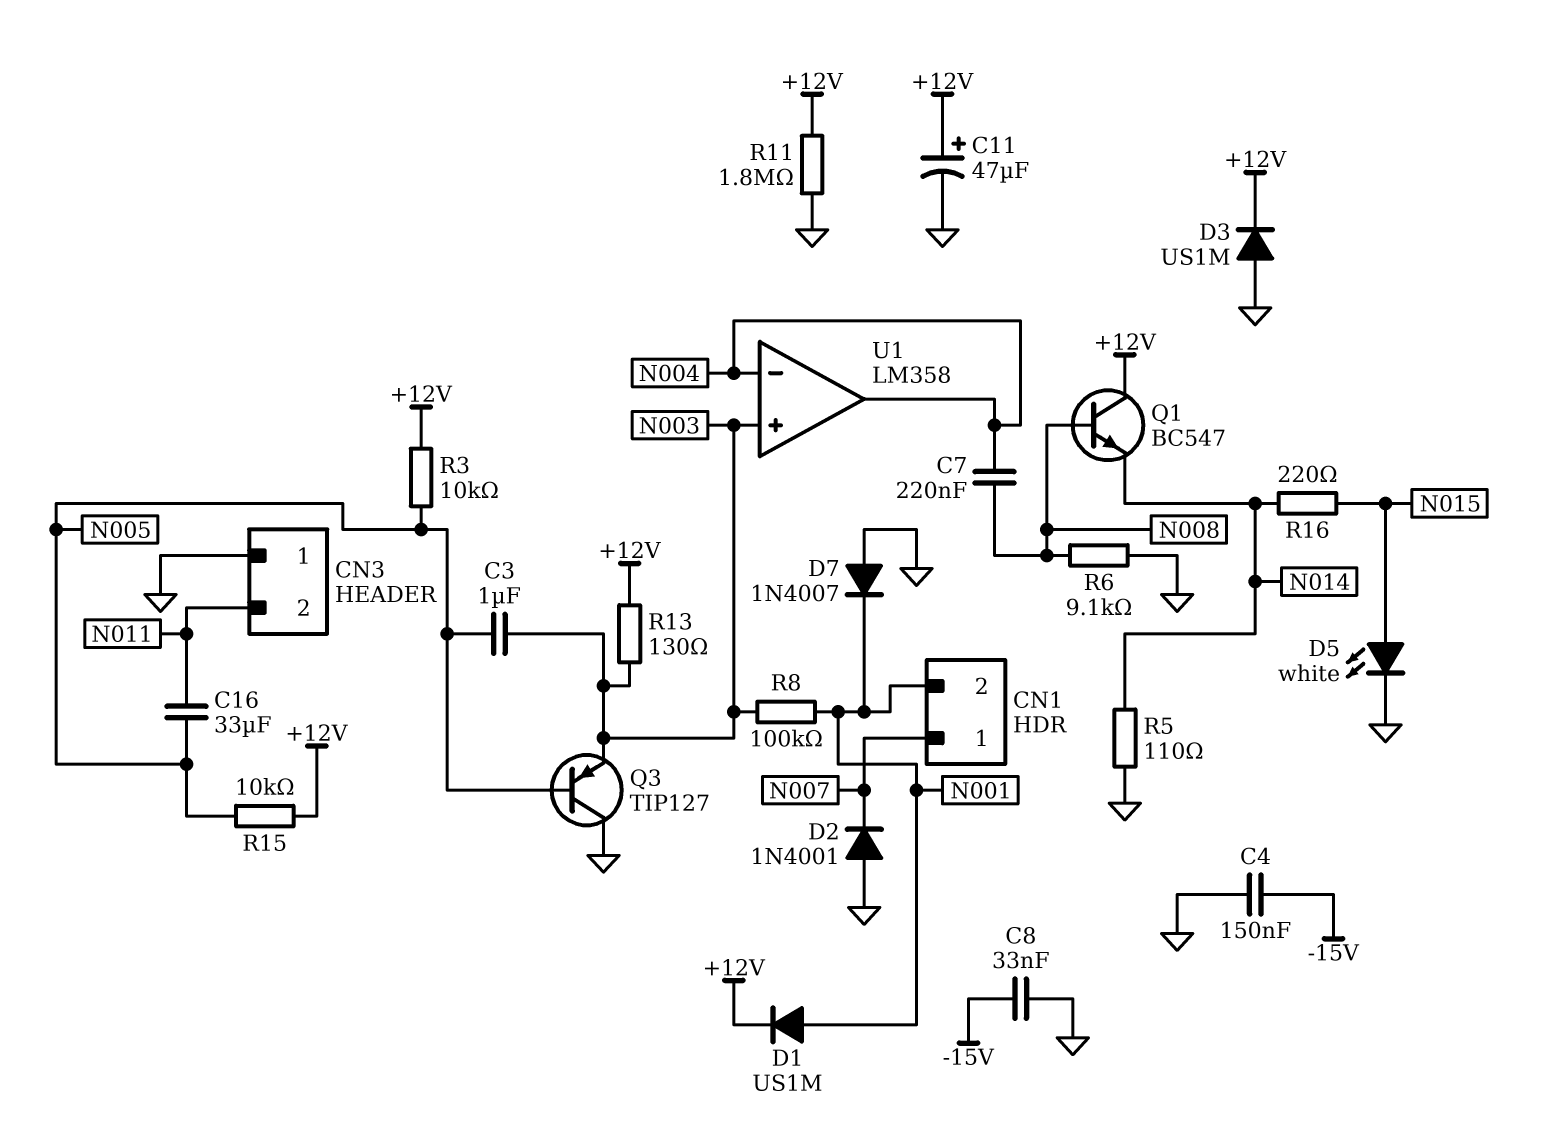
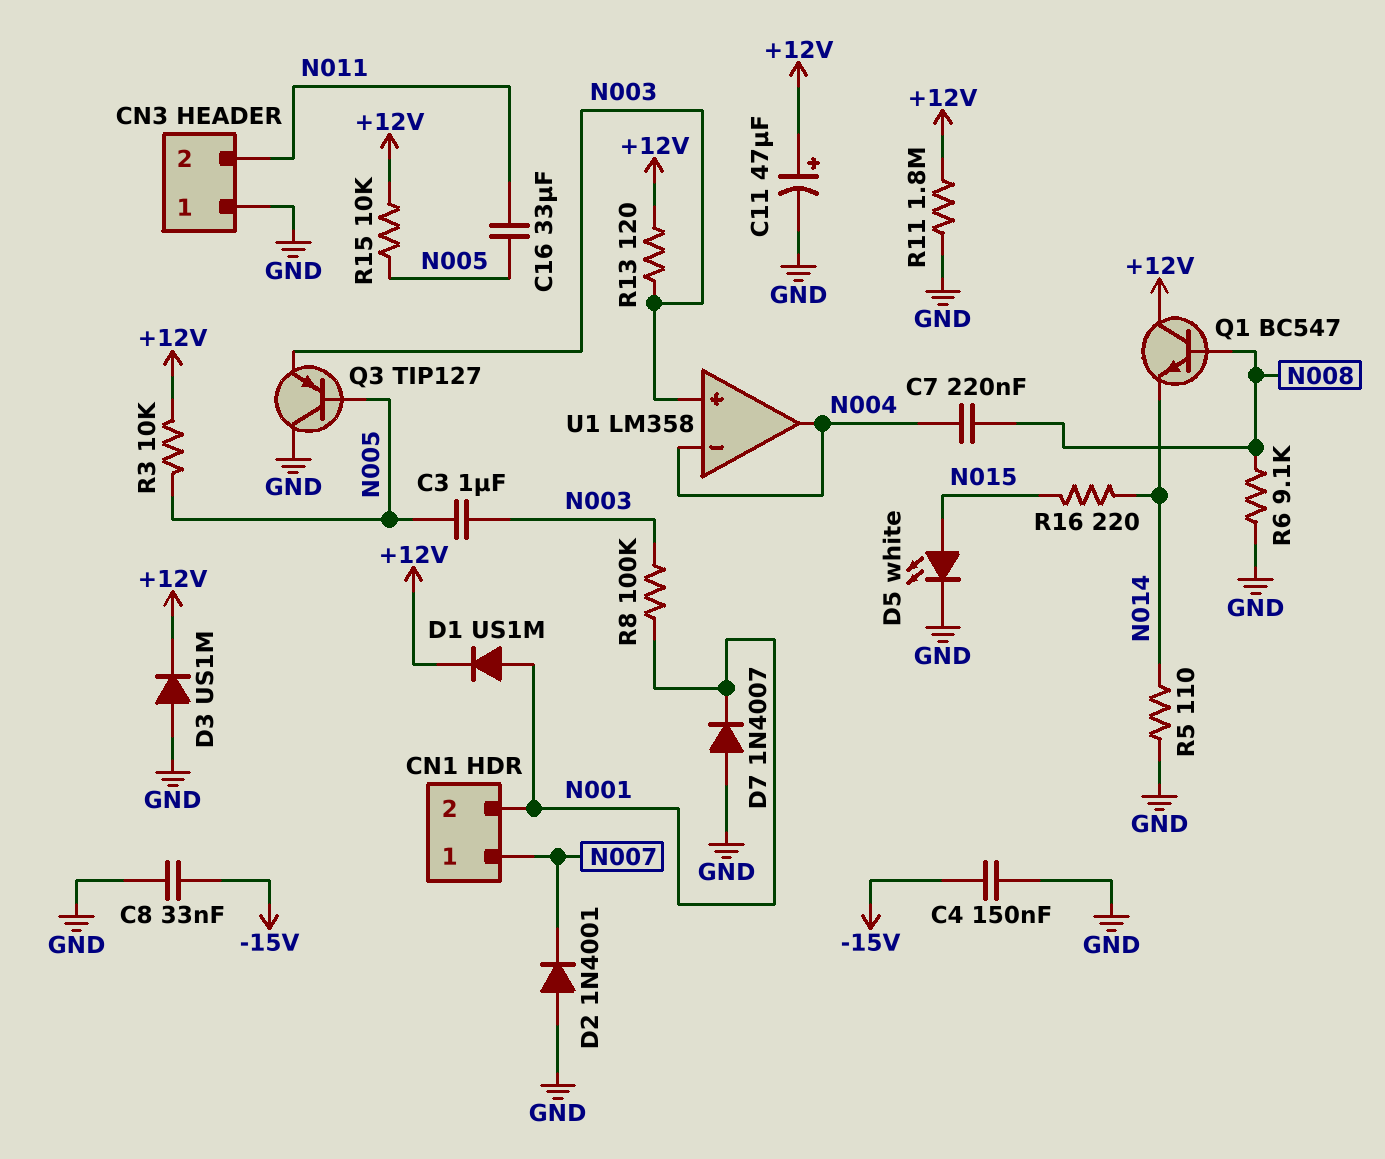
R13: 130 (+12V, N003) -> 120 (+12V, N003)

